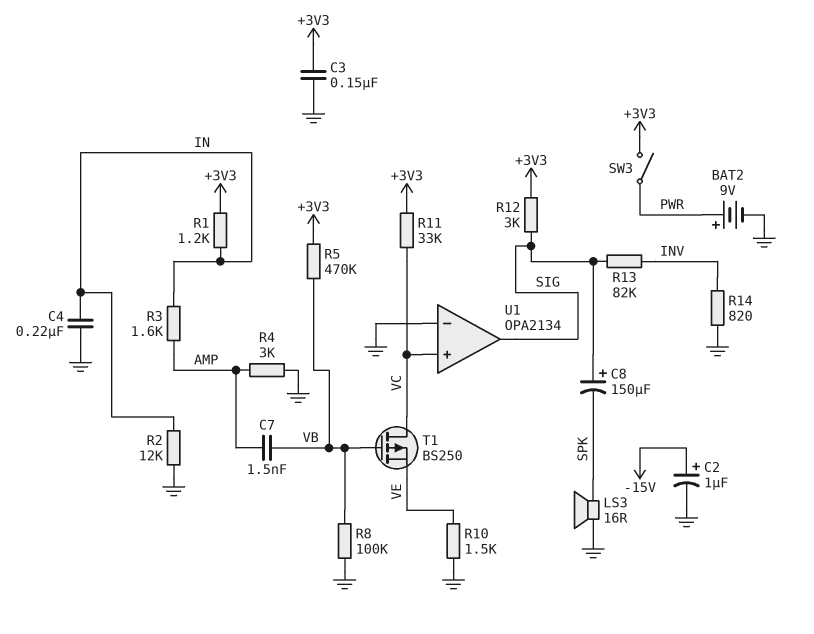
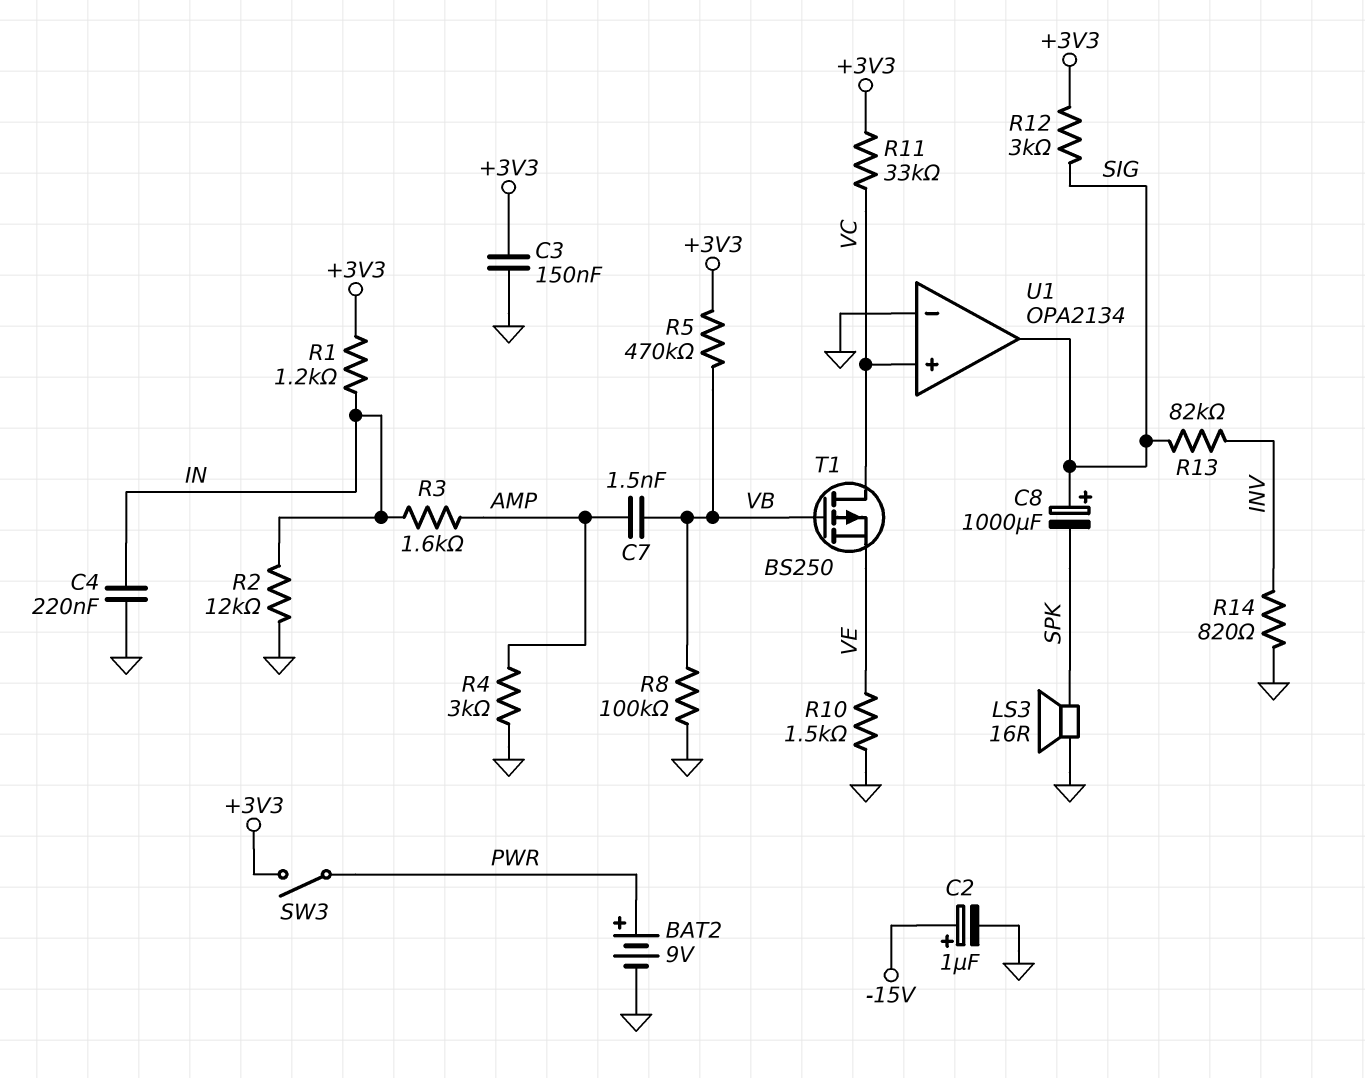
C8: 150uF (plus SIG, minus SPK) -> 1000uF (plus SIG, minus SPK)

